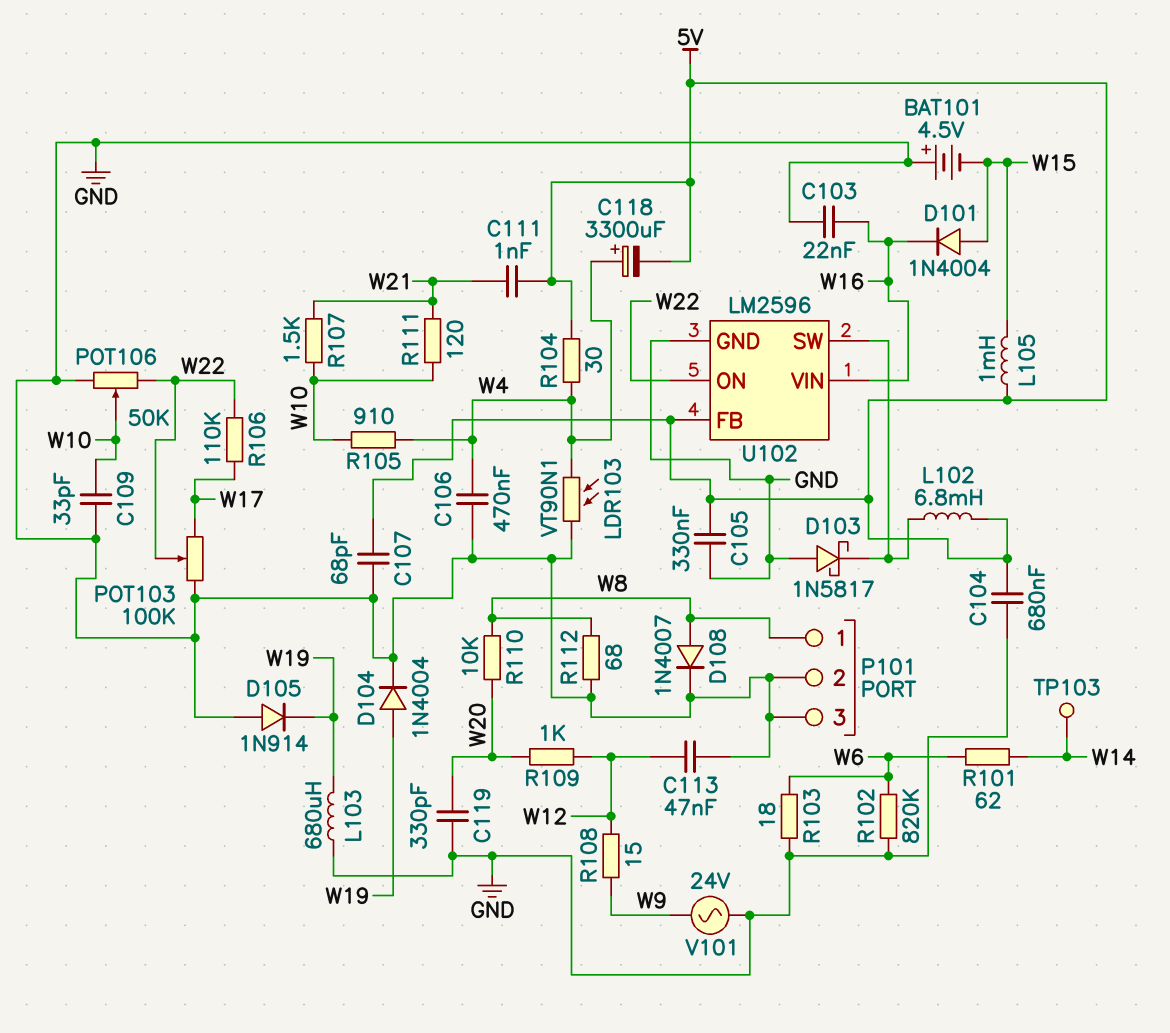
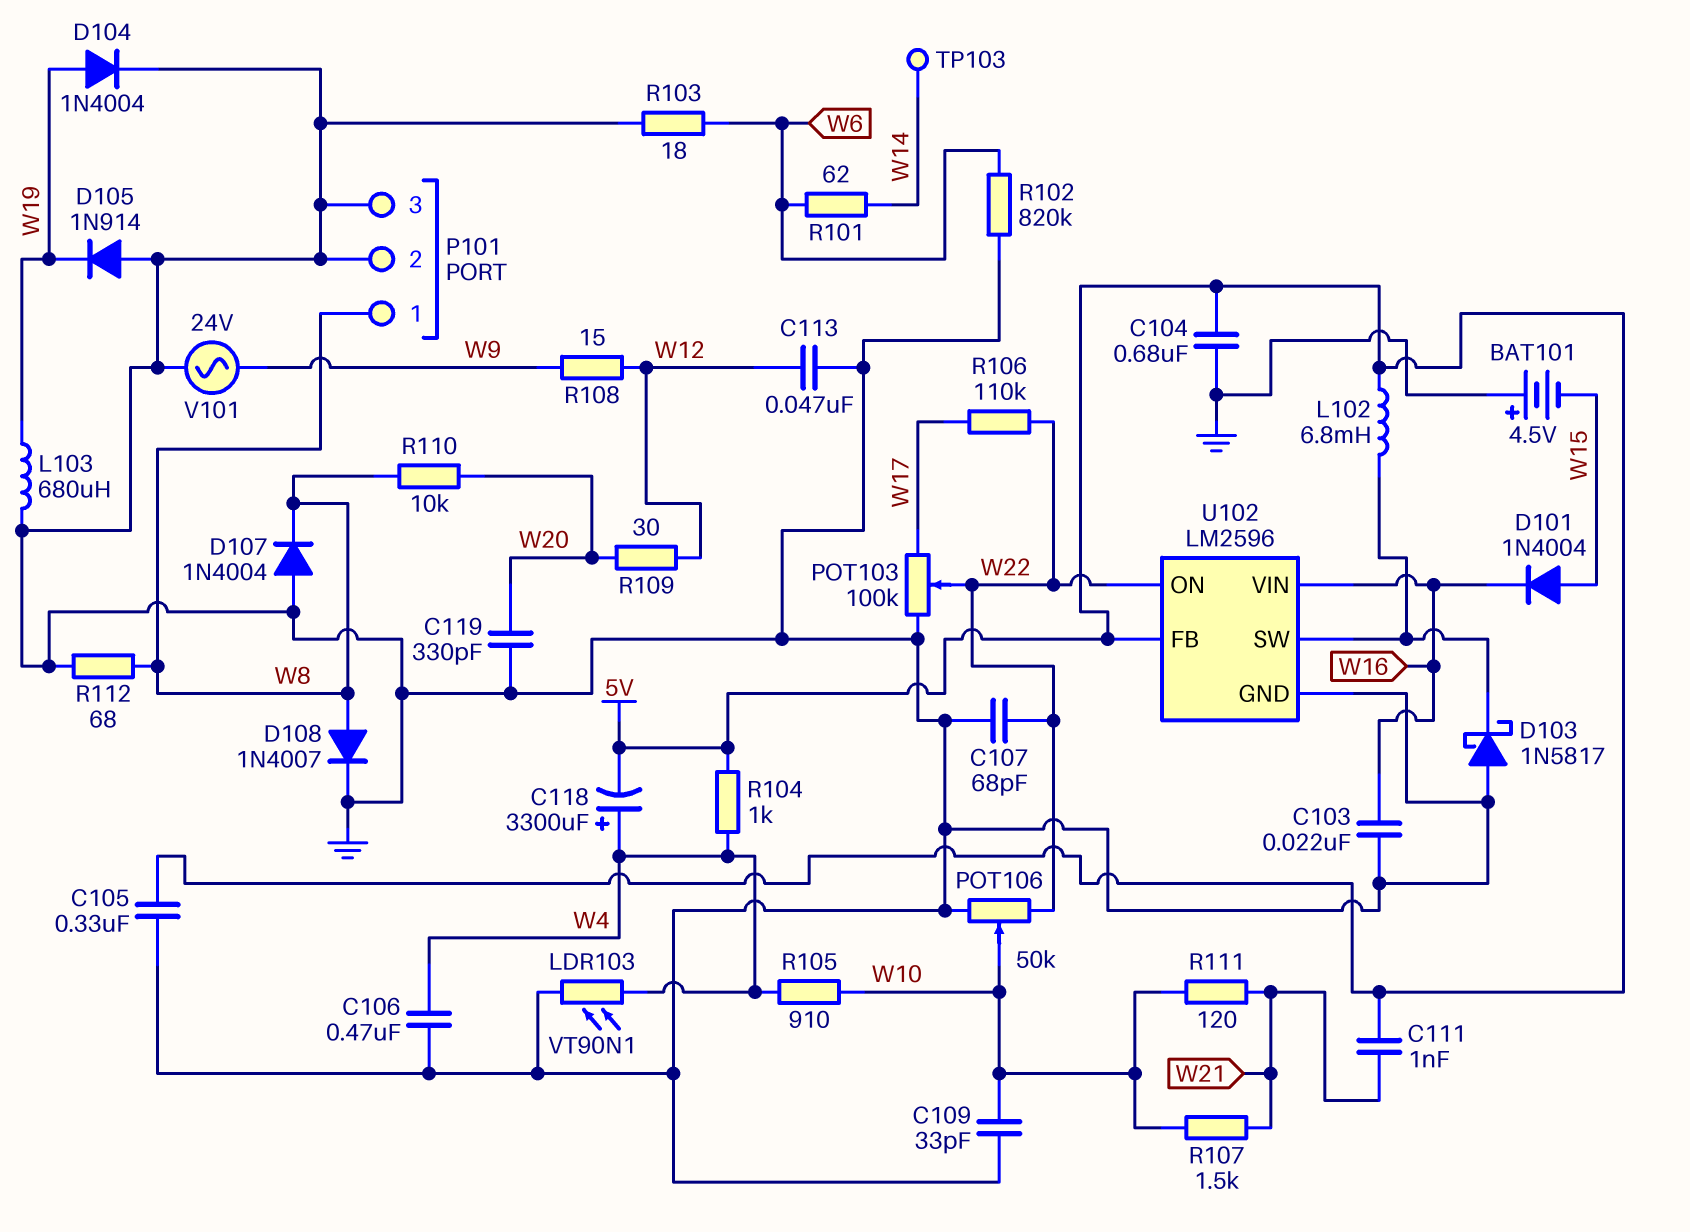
C107: 68pF (5V, GND) -> 68pF (GND, W22)
D107: none -> diode 1N4004 (A GND, K W8)
L105: 1mH (5V, W15) -> none
R104: 30 (5V, W4) -> 1k (5V, W4)
R109: 1k (W12, W20) -> 30 (W12, W20)

